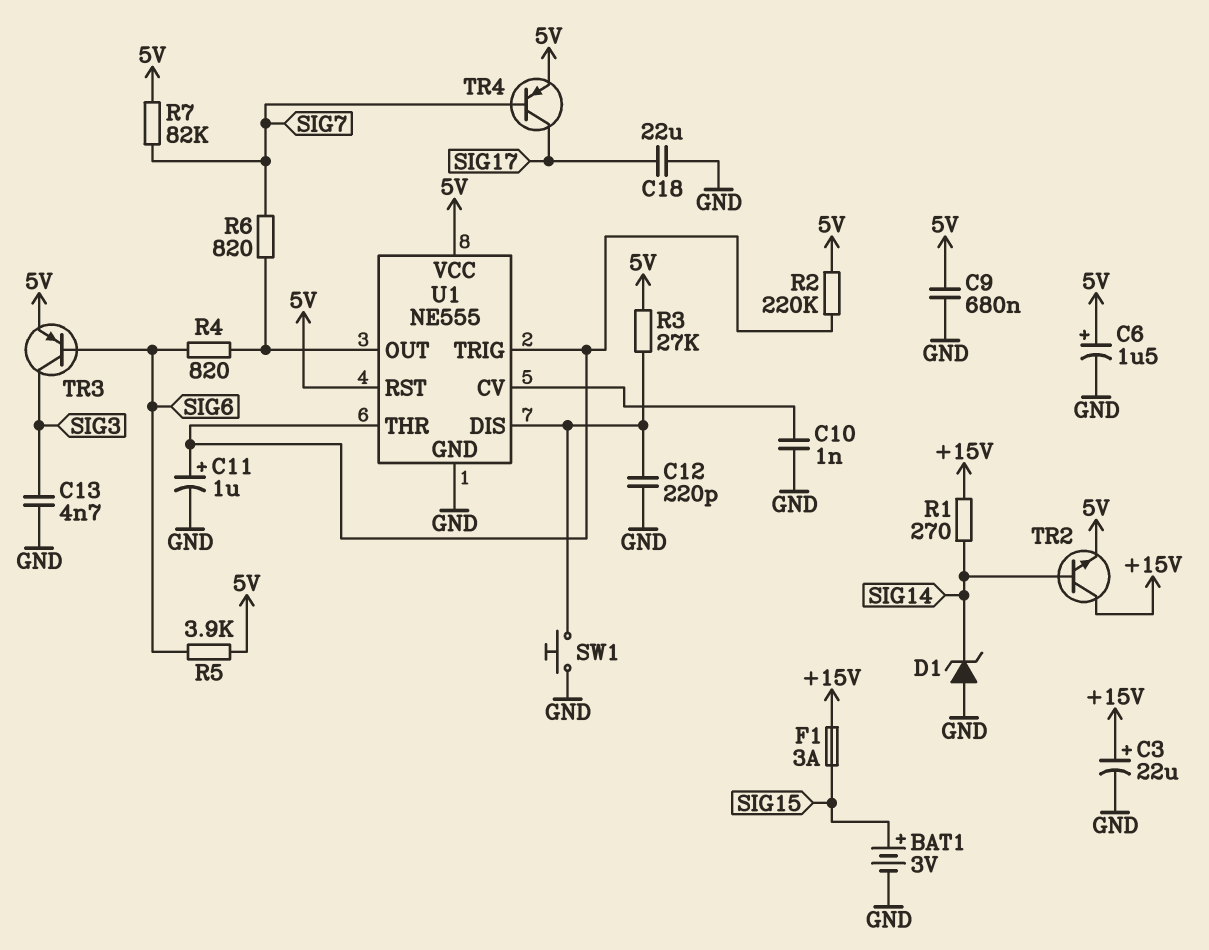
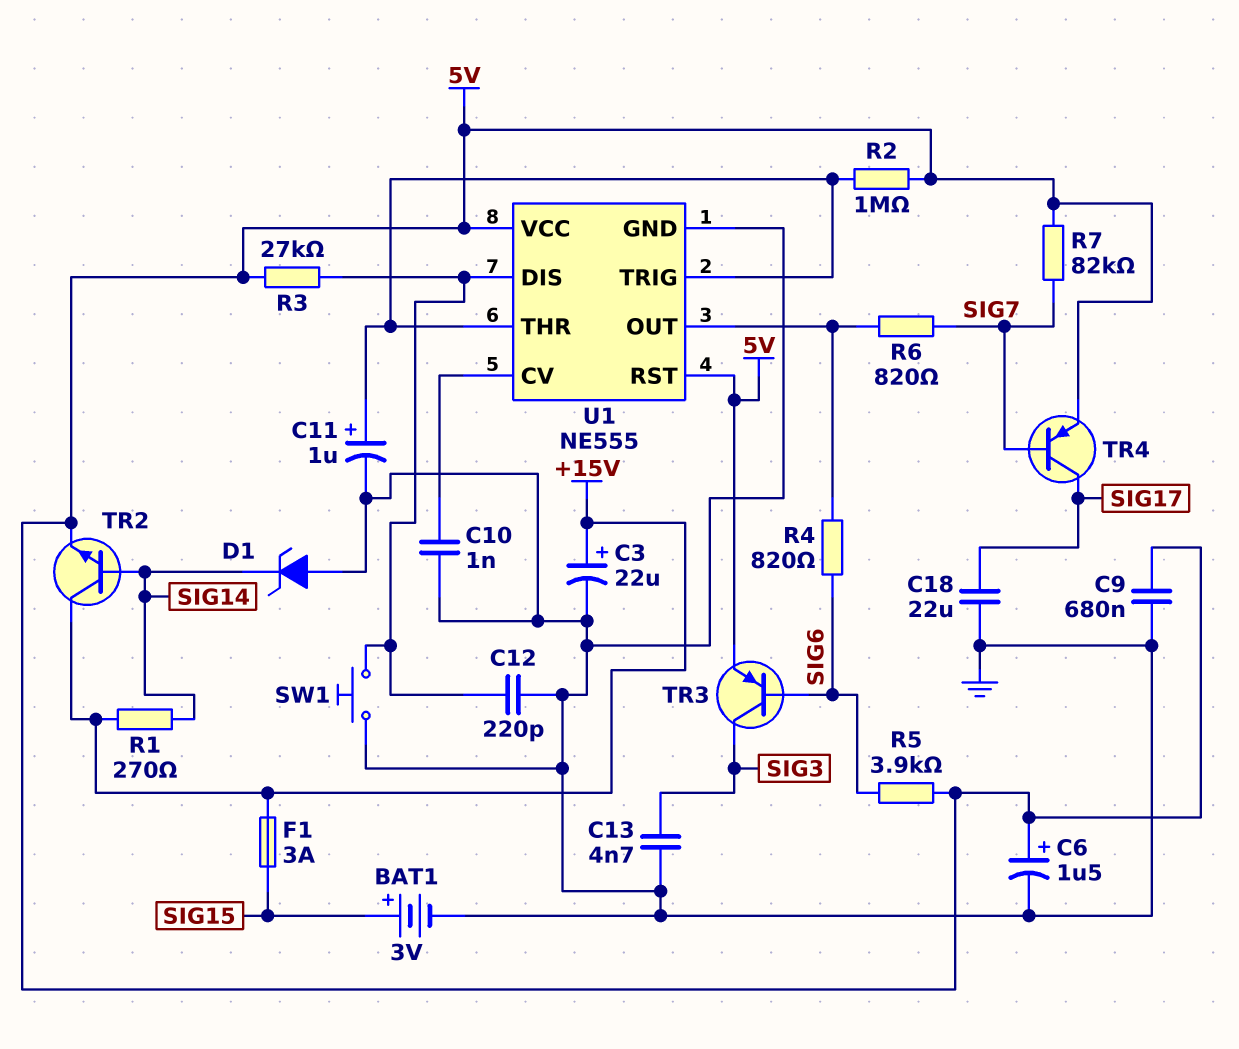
R2: 220k (5V, U1/THR) -> 1M (5V, U1/THR)

